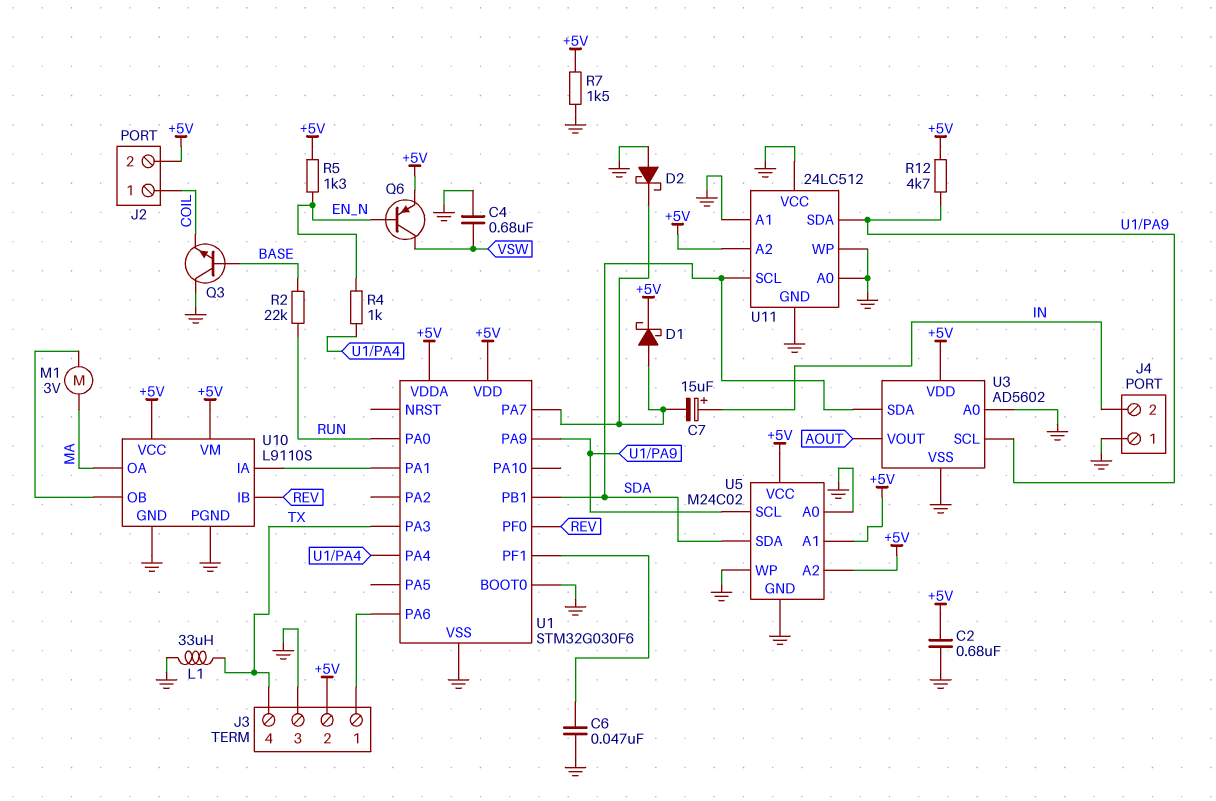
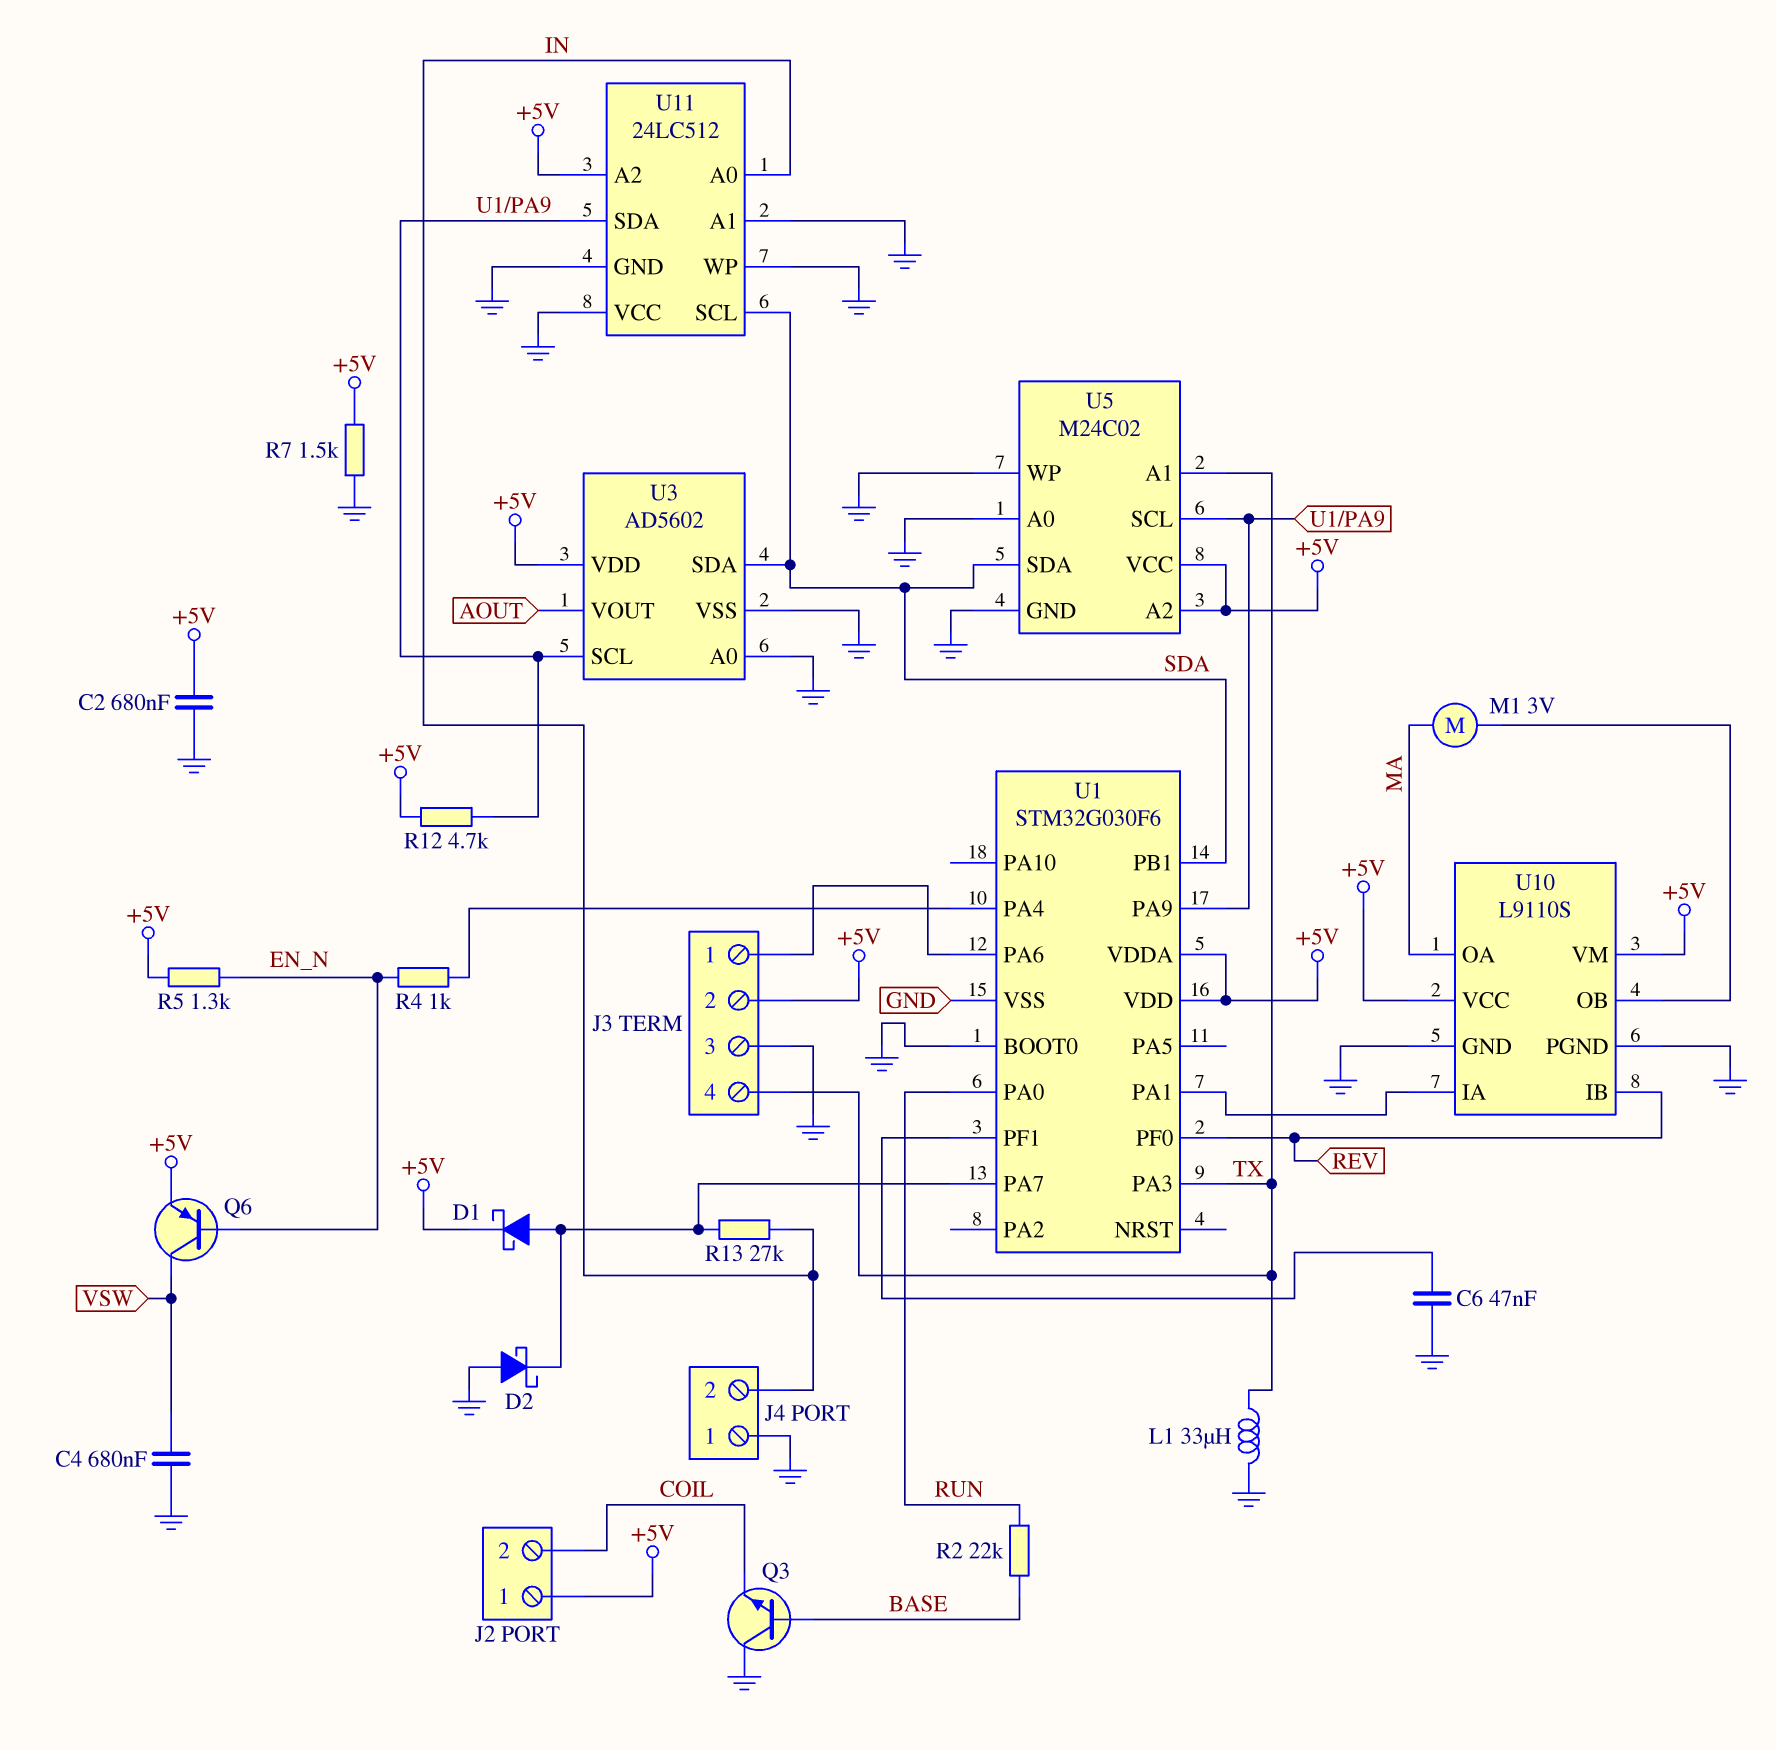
C7: 15uF (plus IN, minus U1/PA7) -> none
J2 pin 1: COIL -> +5V
J2 pin 2: +5V -> COIL
R13: none -> 27k (IN, U1/PA7)
U5 pin A1: +5V -> TX
U11 pin A0: GND -> IN

